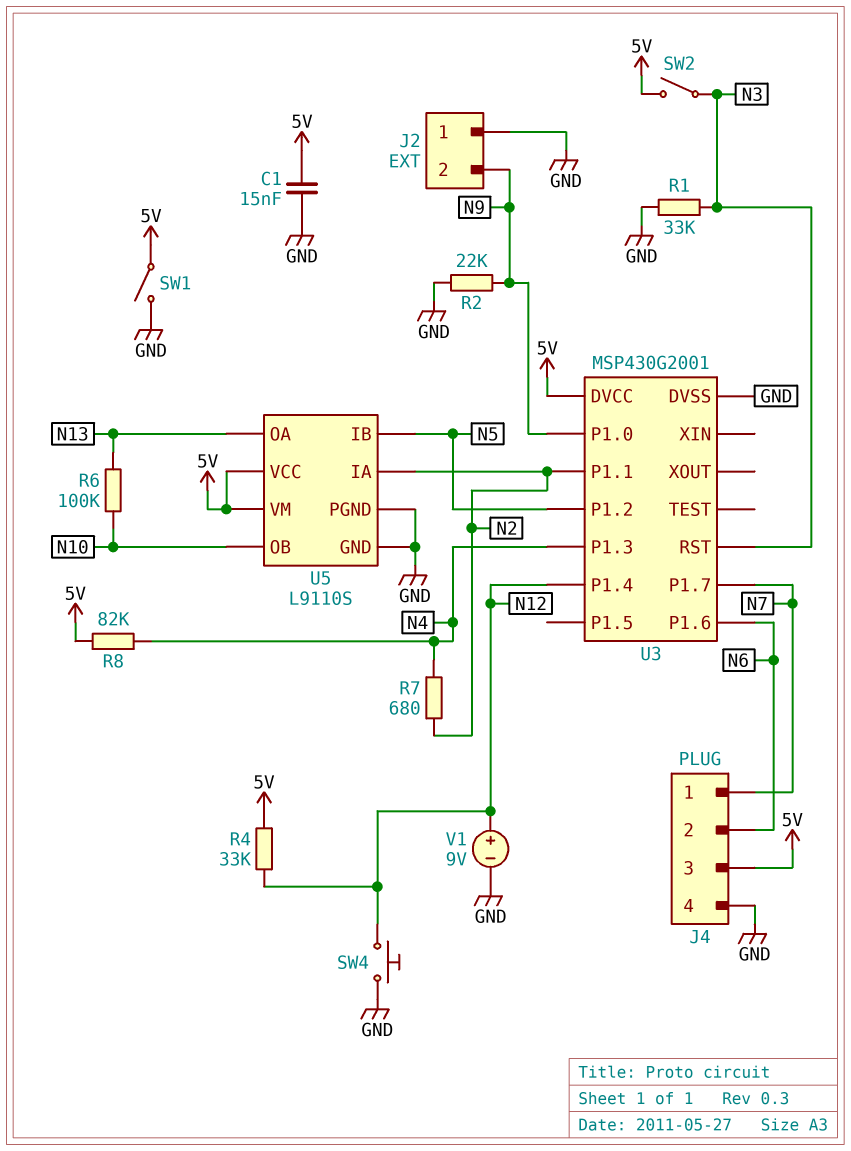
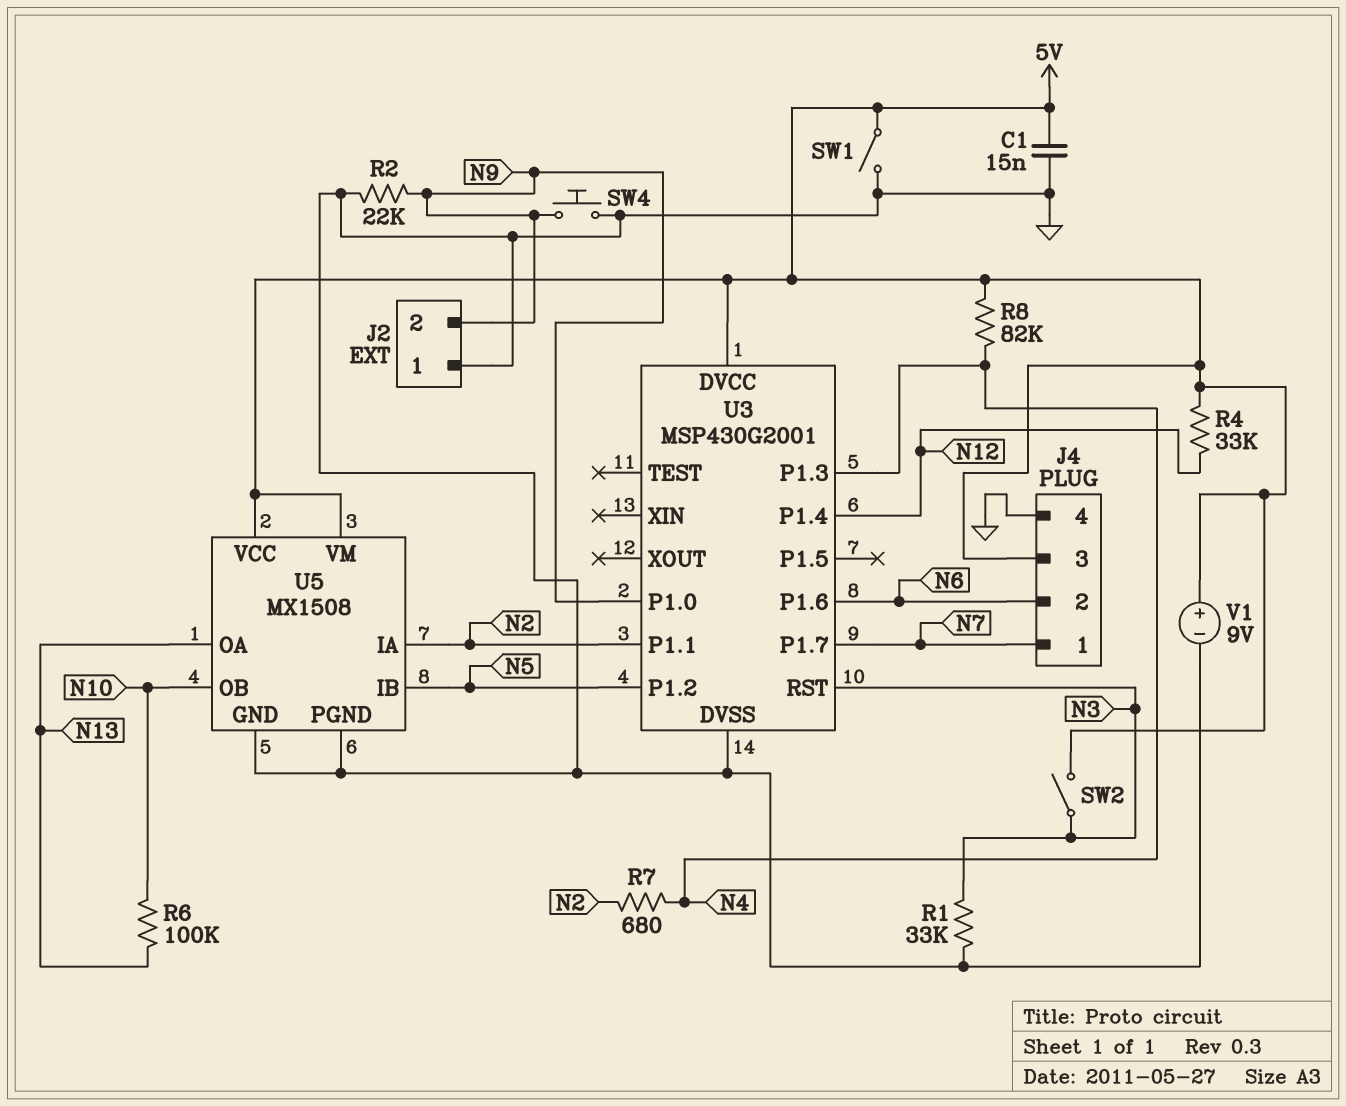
SW4: button (GND, N12) -> button (GND, N9)
U5: L9110S -> MX1508
V1: 9V (plus N12, minus GND) -> 9V (plus 5V, minus GND)

